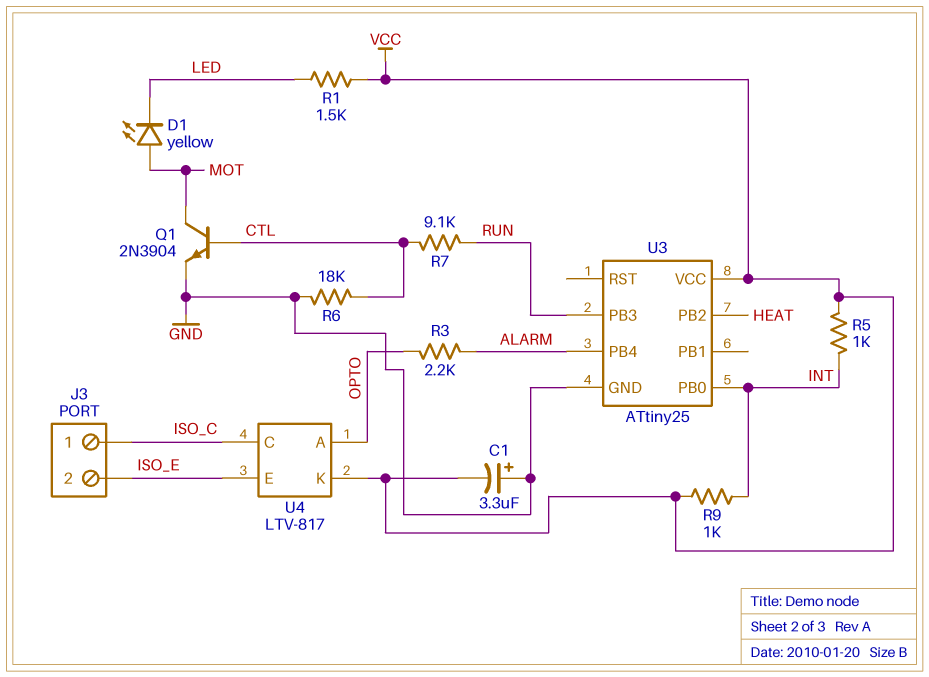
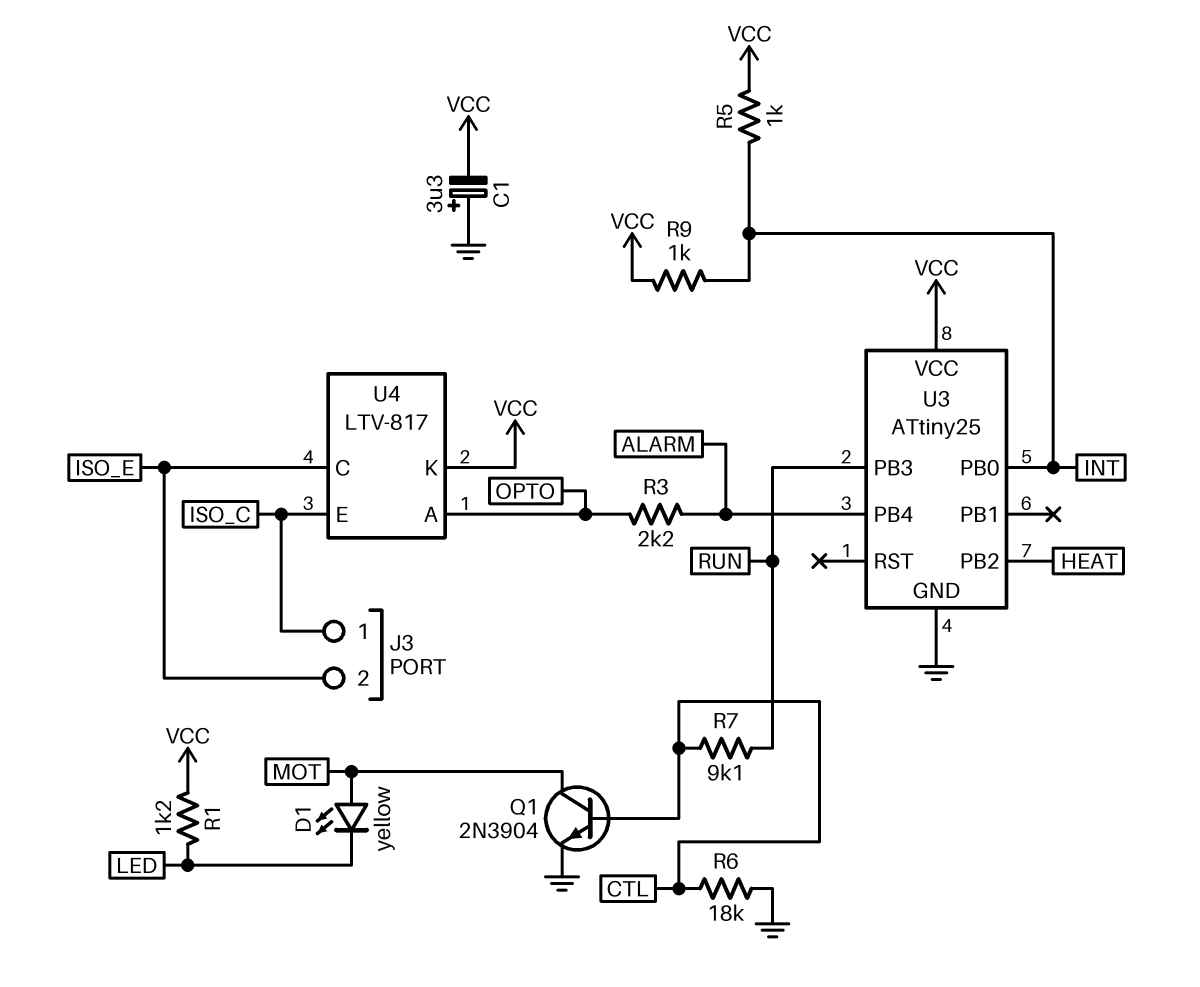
R1: 1.5k (LED, VCC) -> 1.2k (LED, VCC)
U4 pin C: ISO_C -> ISO_E
U4 pin E: ISO_E -> ISO_C

